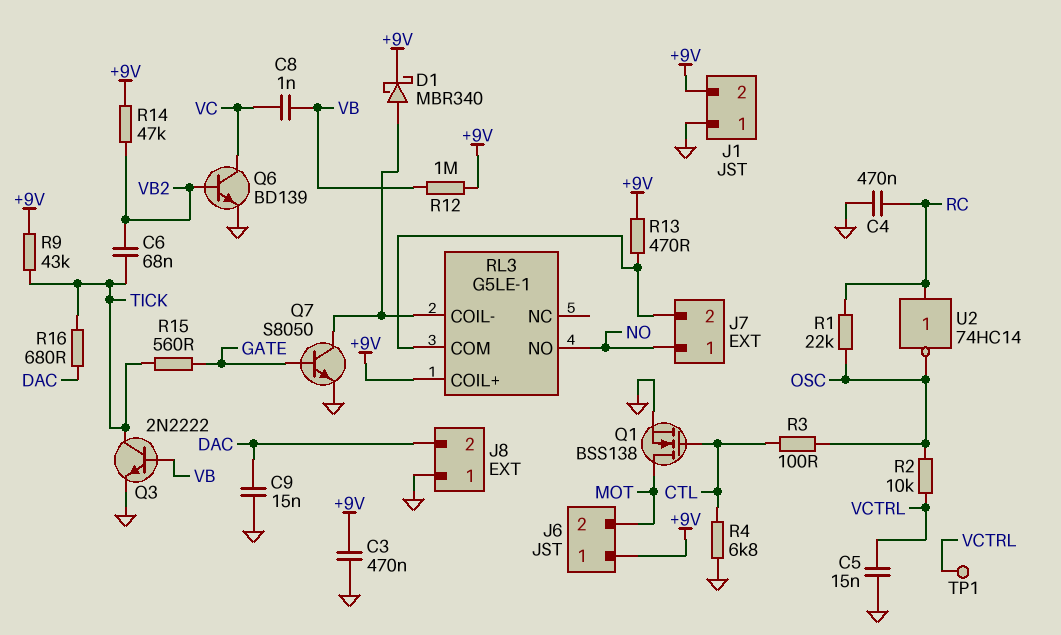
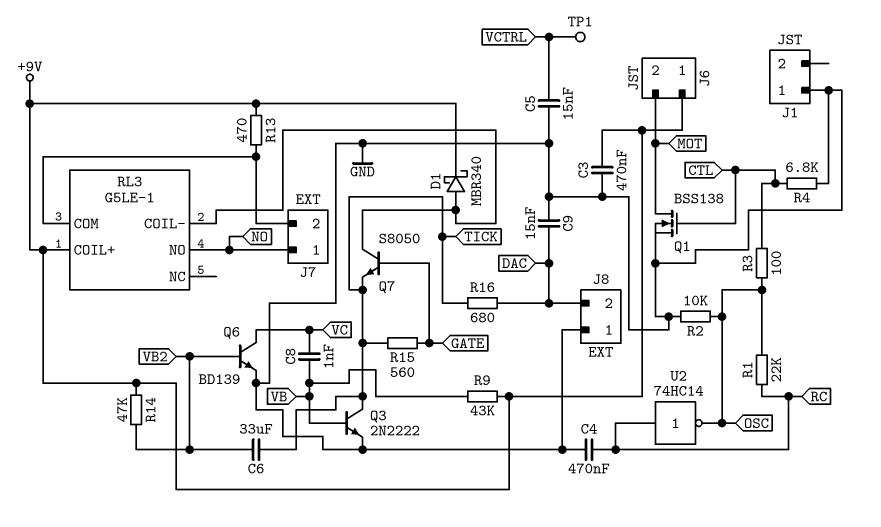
C6: 68nF (TICK, VB2) -> 33uF (TICK, VB2)
J1 pin 2: +9V -> none
Q7: NPN S8050 (B GATE, C RL3/COIL-, E GND) -> NPN S8050 (B GATE, C RL3/COIL-, E TICK)
R2: 10k (OSC, VCTRL) -> 10k (GND, OSC)
R9: 43k (+9V, TICK) -> 43k (+9V, VB)
R12: 1M (+9V, VB) -> none

